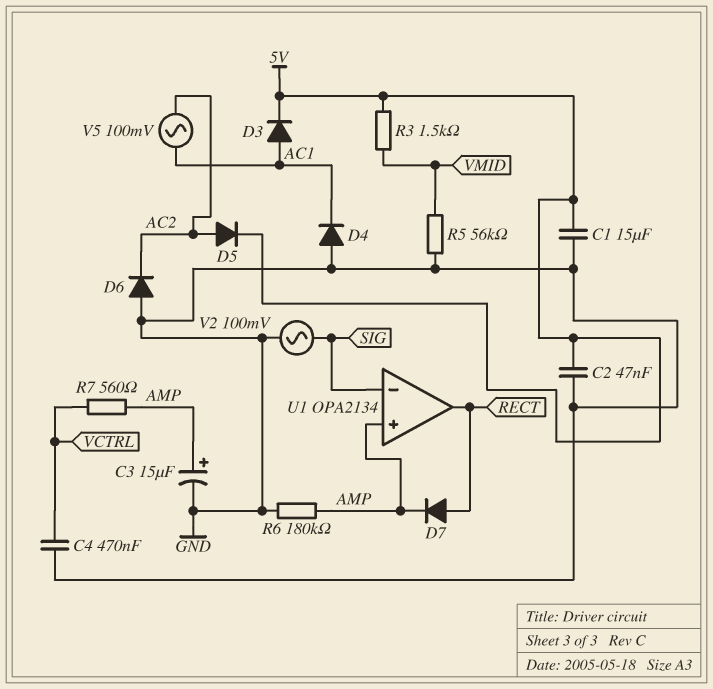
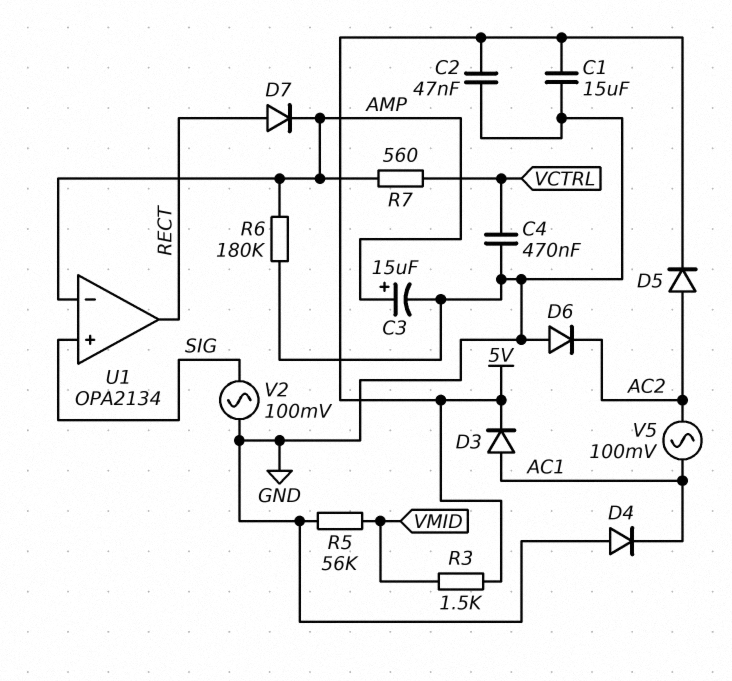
U1 pin in+: AMP -> SIG
U1 pin in-: SIG -> AMP

